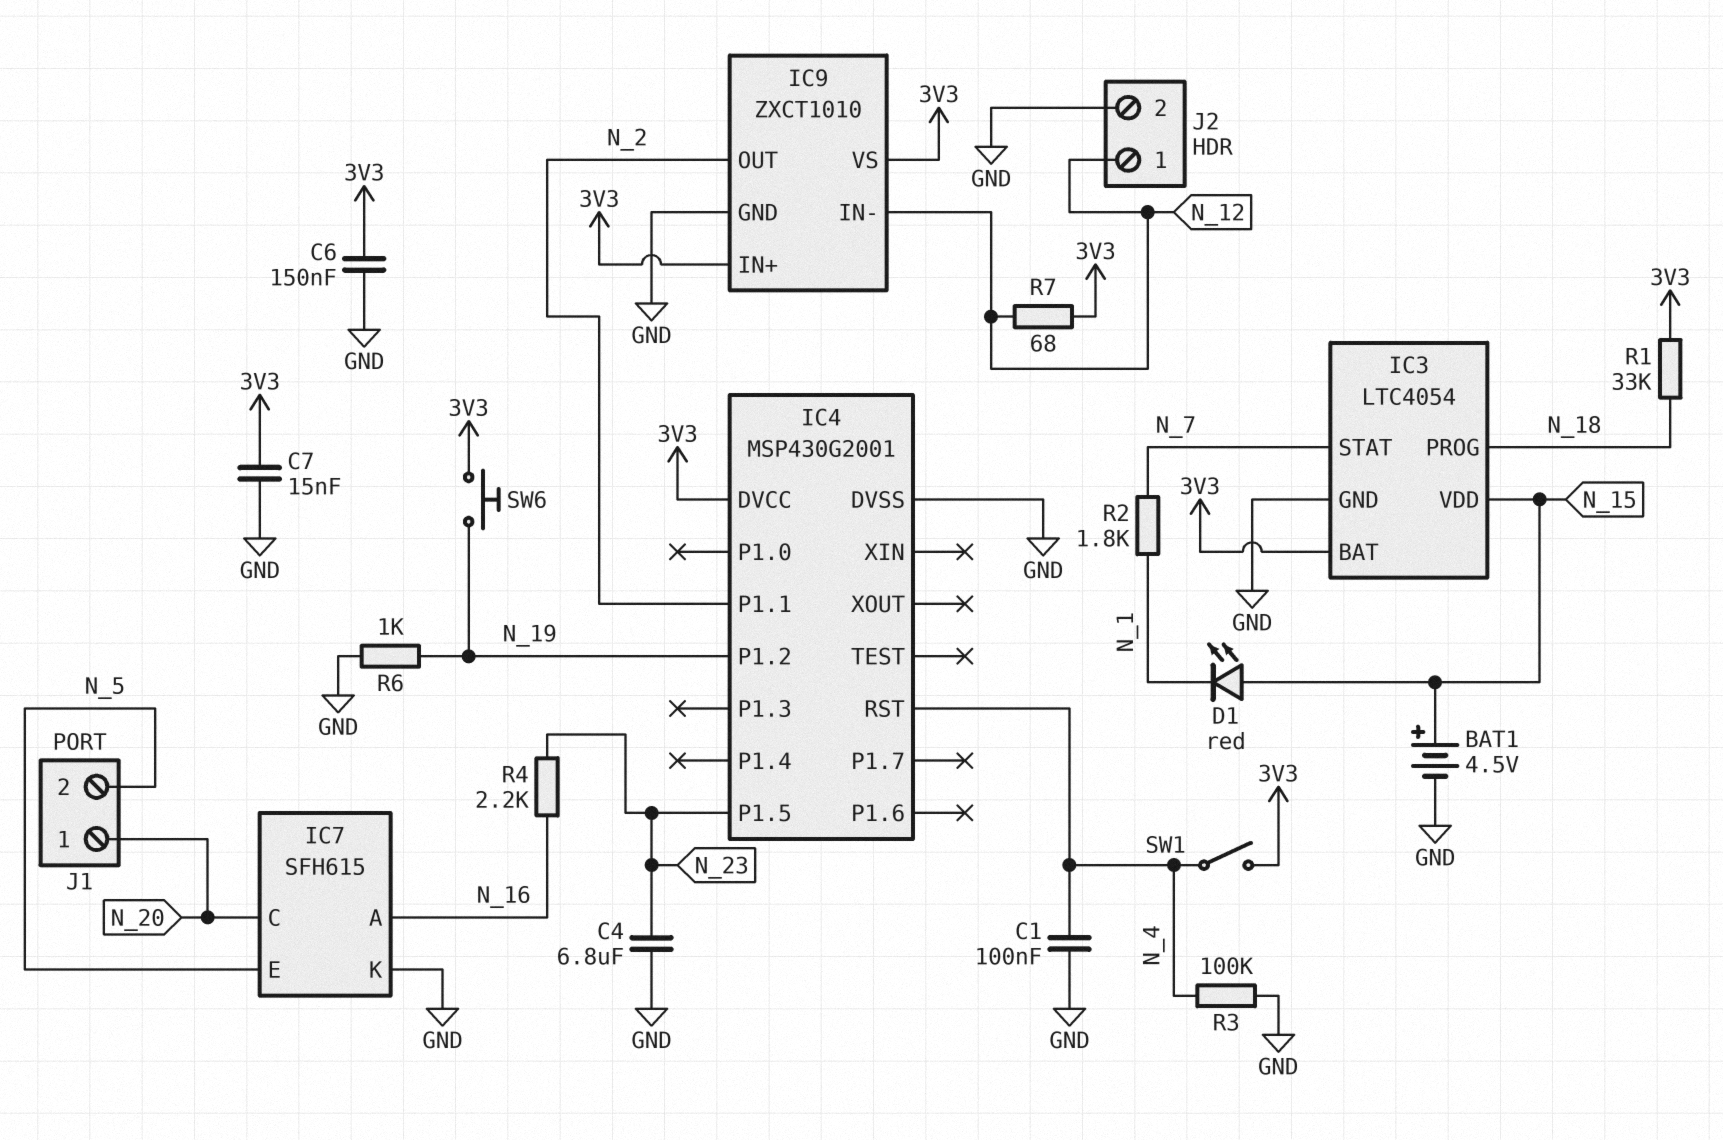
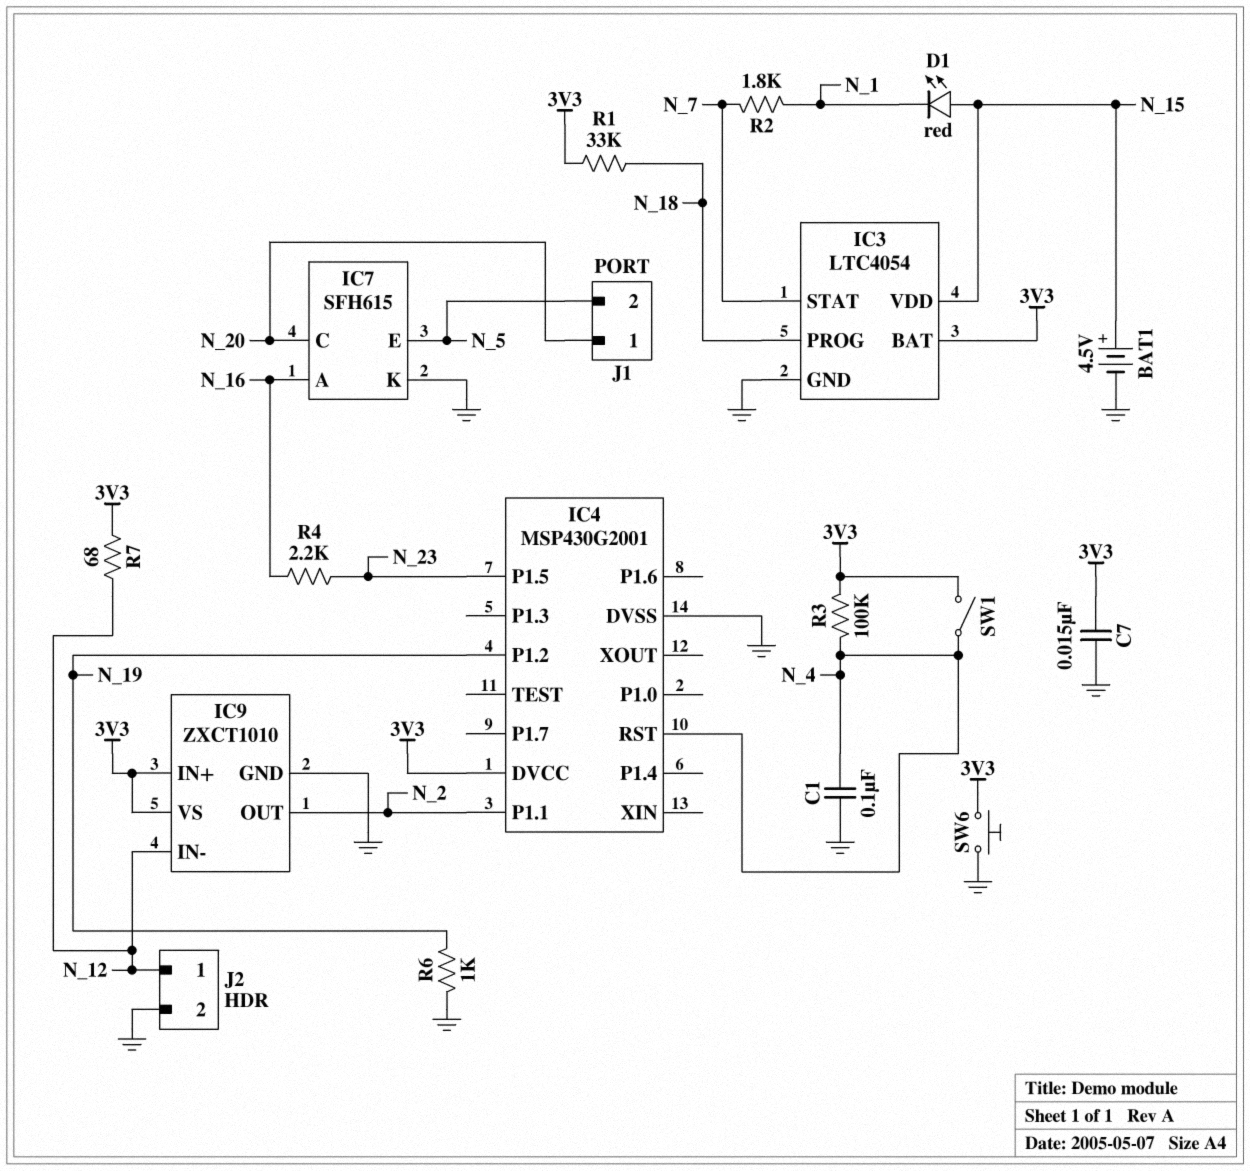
C4: 6.8uF (GND, N_23) -> none
C6: 150nF (3V3, GND) -> none
R3: 100k (GND, N_4) -> 100k (3V3, N_4)
SW6: button (3V3, N_19) -> button (3V3, GND)

